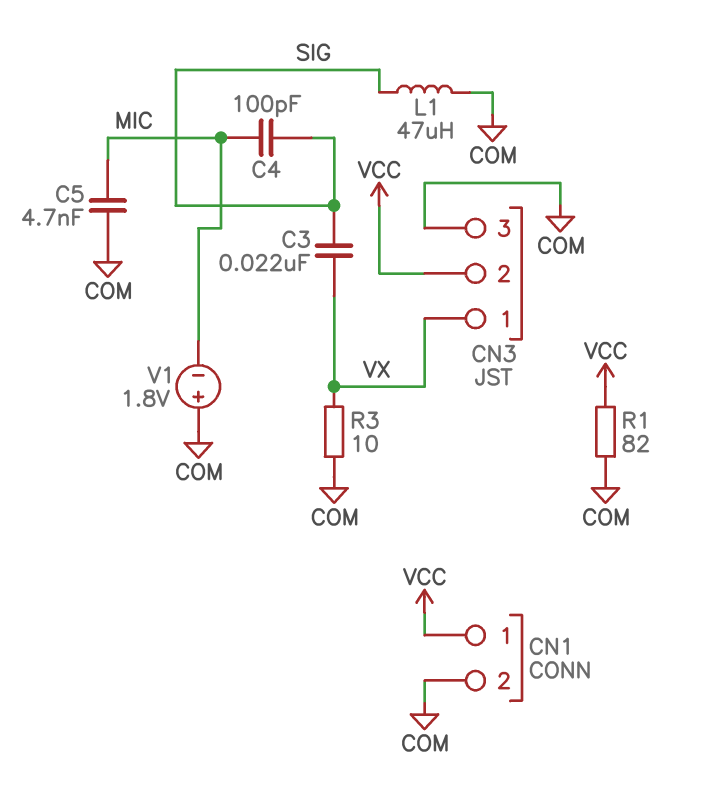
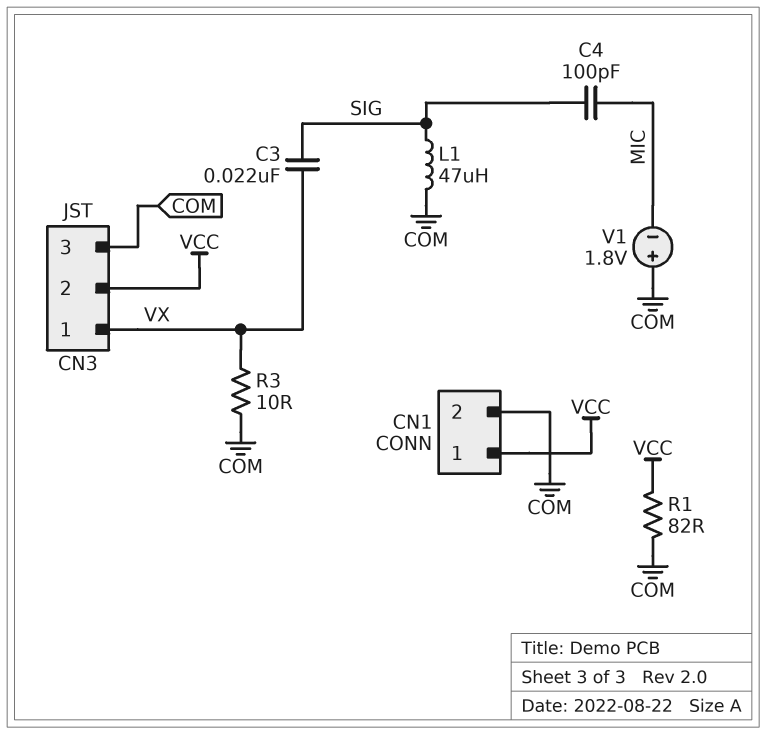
C5: 4.7nF (COM, MIC) -> none

